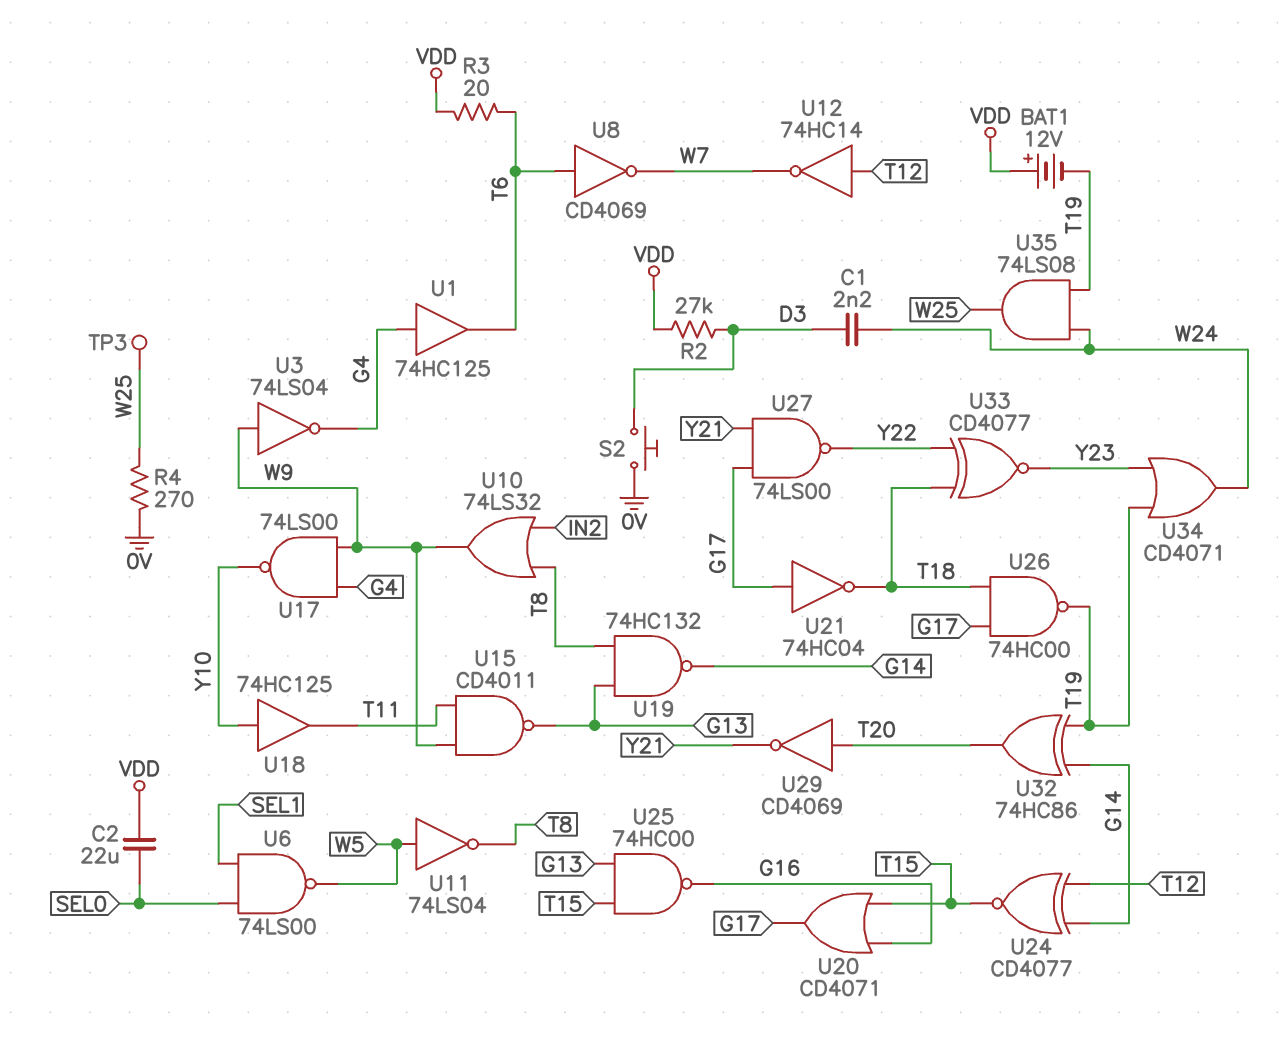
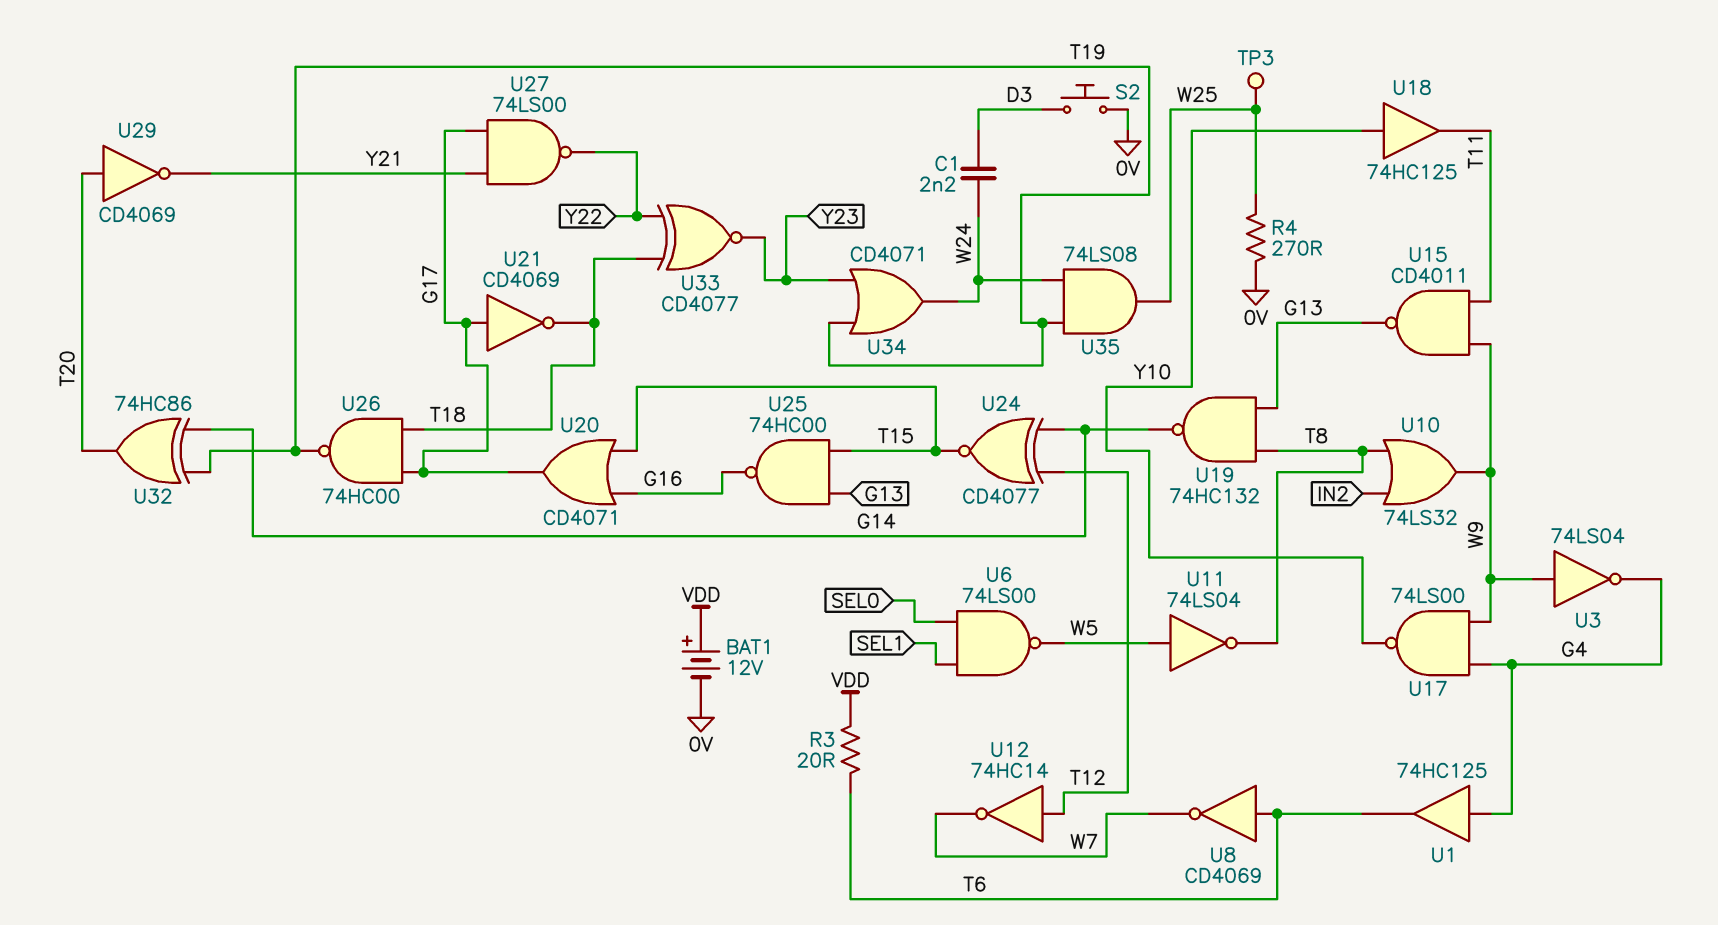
BAT1: 12V (plus VDD, minus T19) -> 12V (plus VDD, minus 0V)
C2: 22uF (SEL0, VDD) -> none
R2: 27k (D3, VDD) -> none
U21: NOT 74HC04 (in G17, out T18) -> NOT CD4069 (in G17, out T18)

